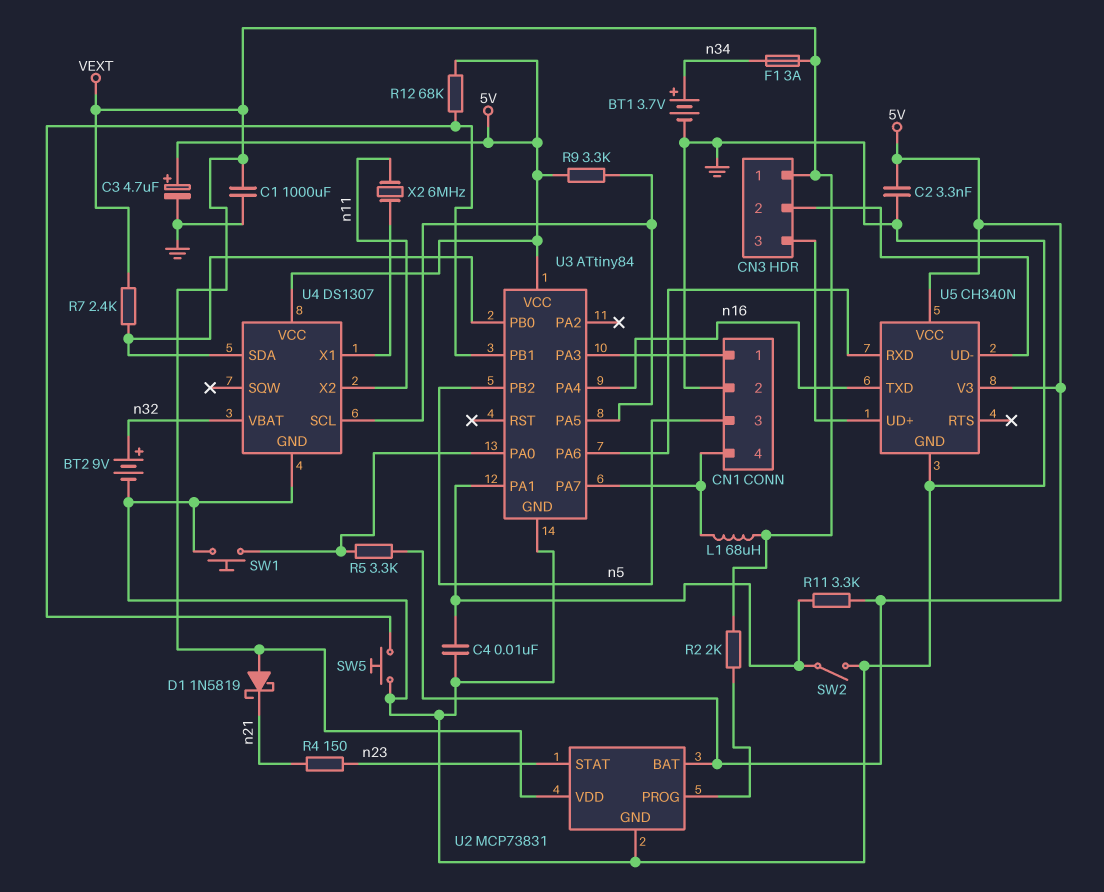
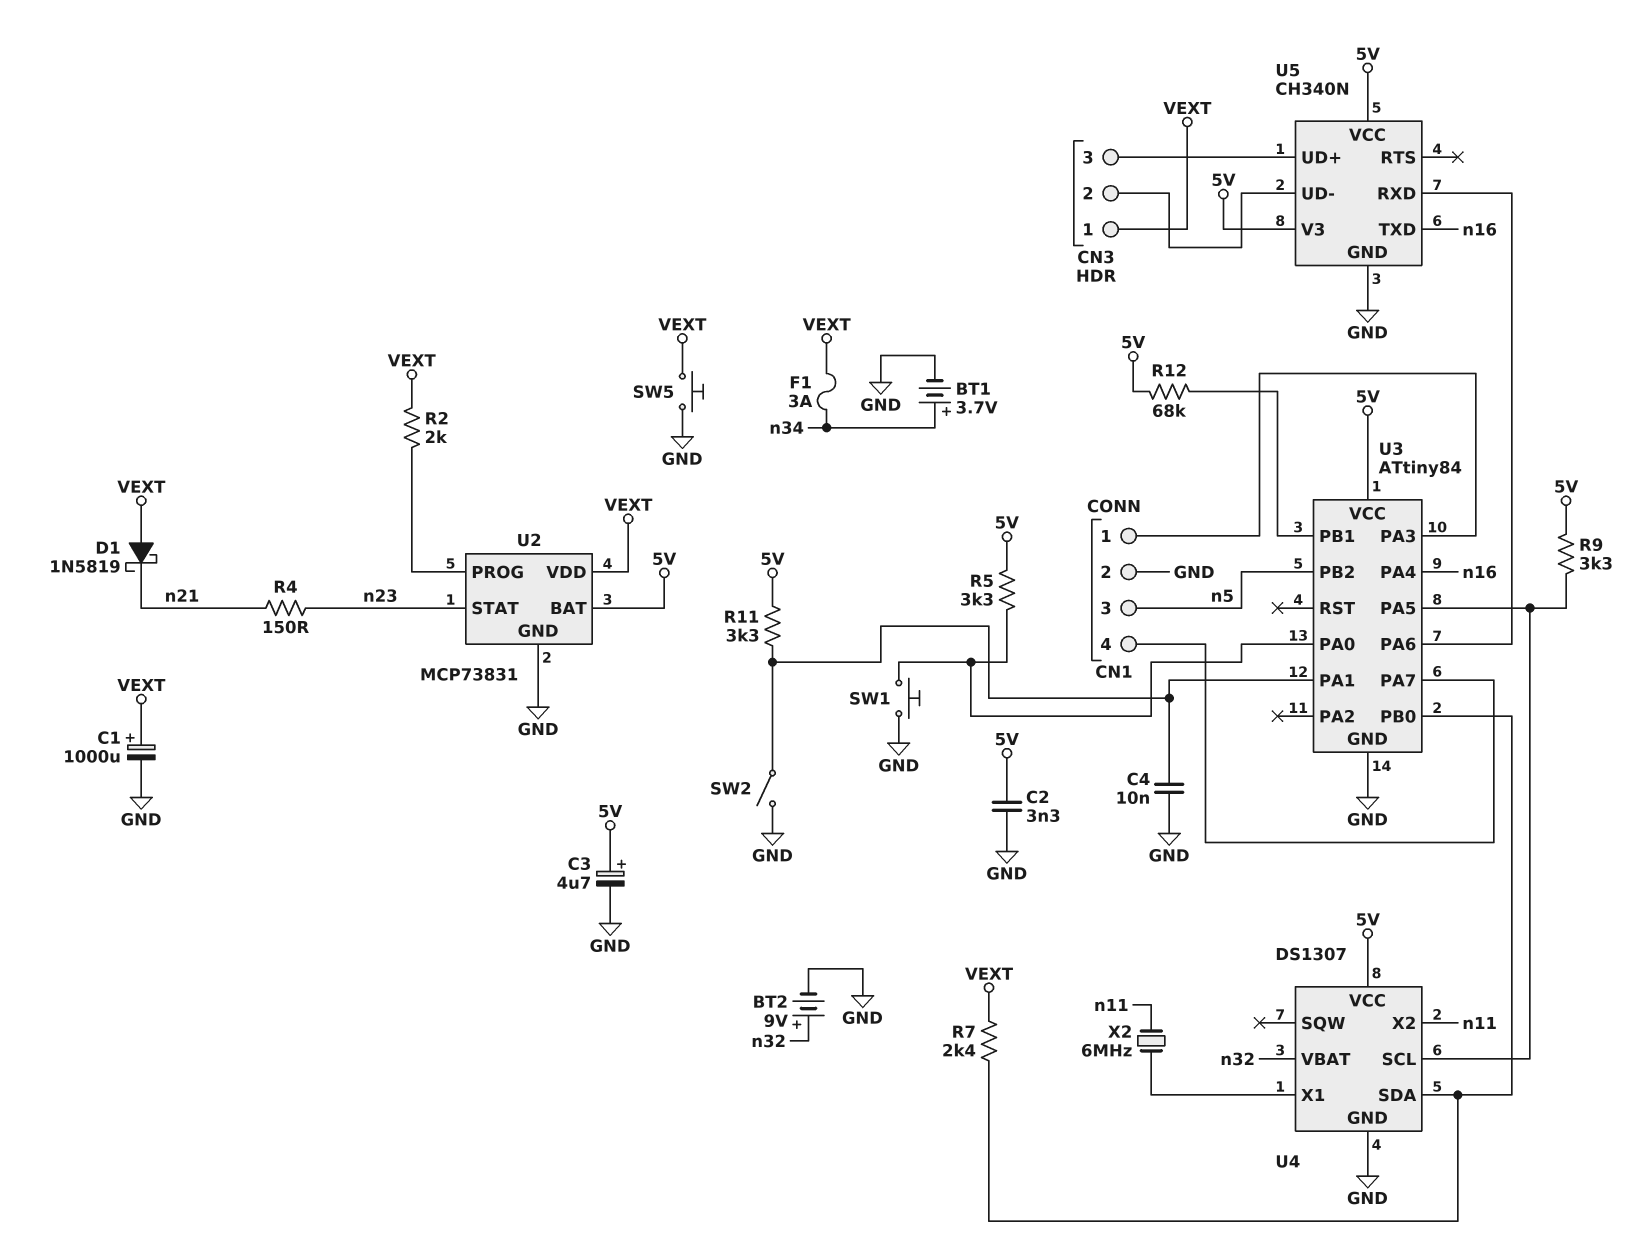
C1: 1000uF (GND, VEXT) -> 1000uF (plus VEXT, minus GND)
L1: 68uH (CN1/4, VEXT) -> none
SW5: button (GND, U3/PB1) -> button (GND, VEXT)

